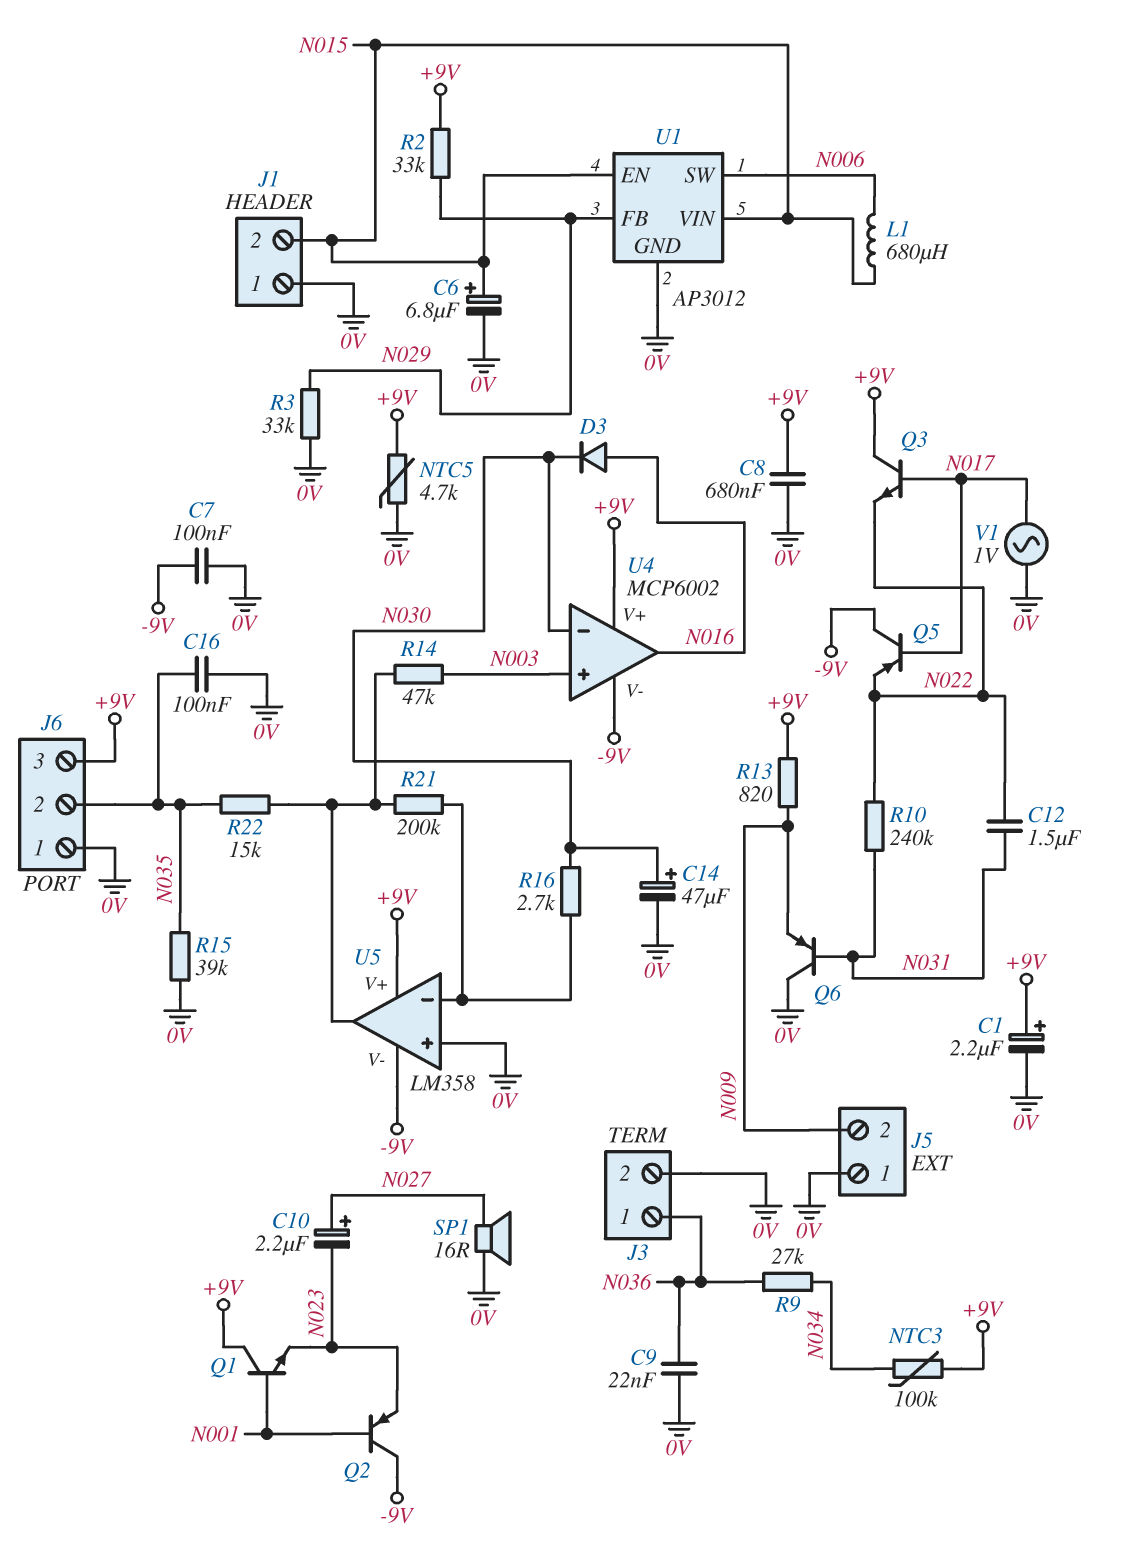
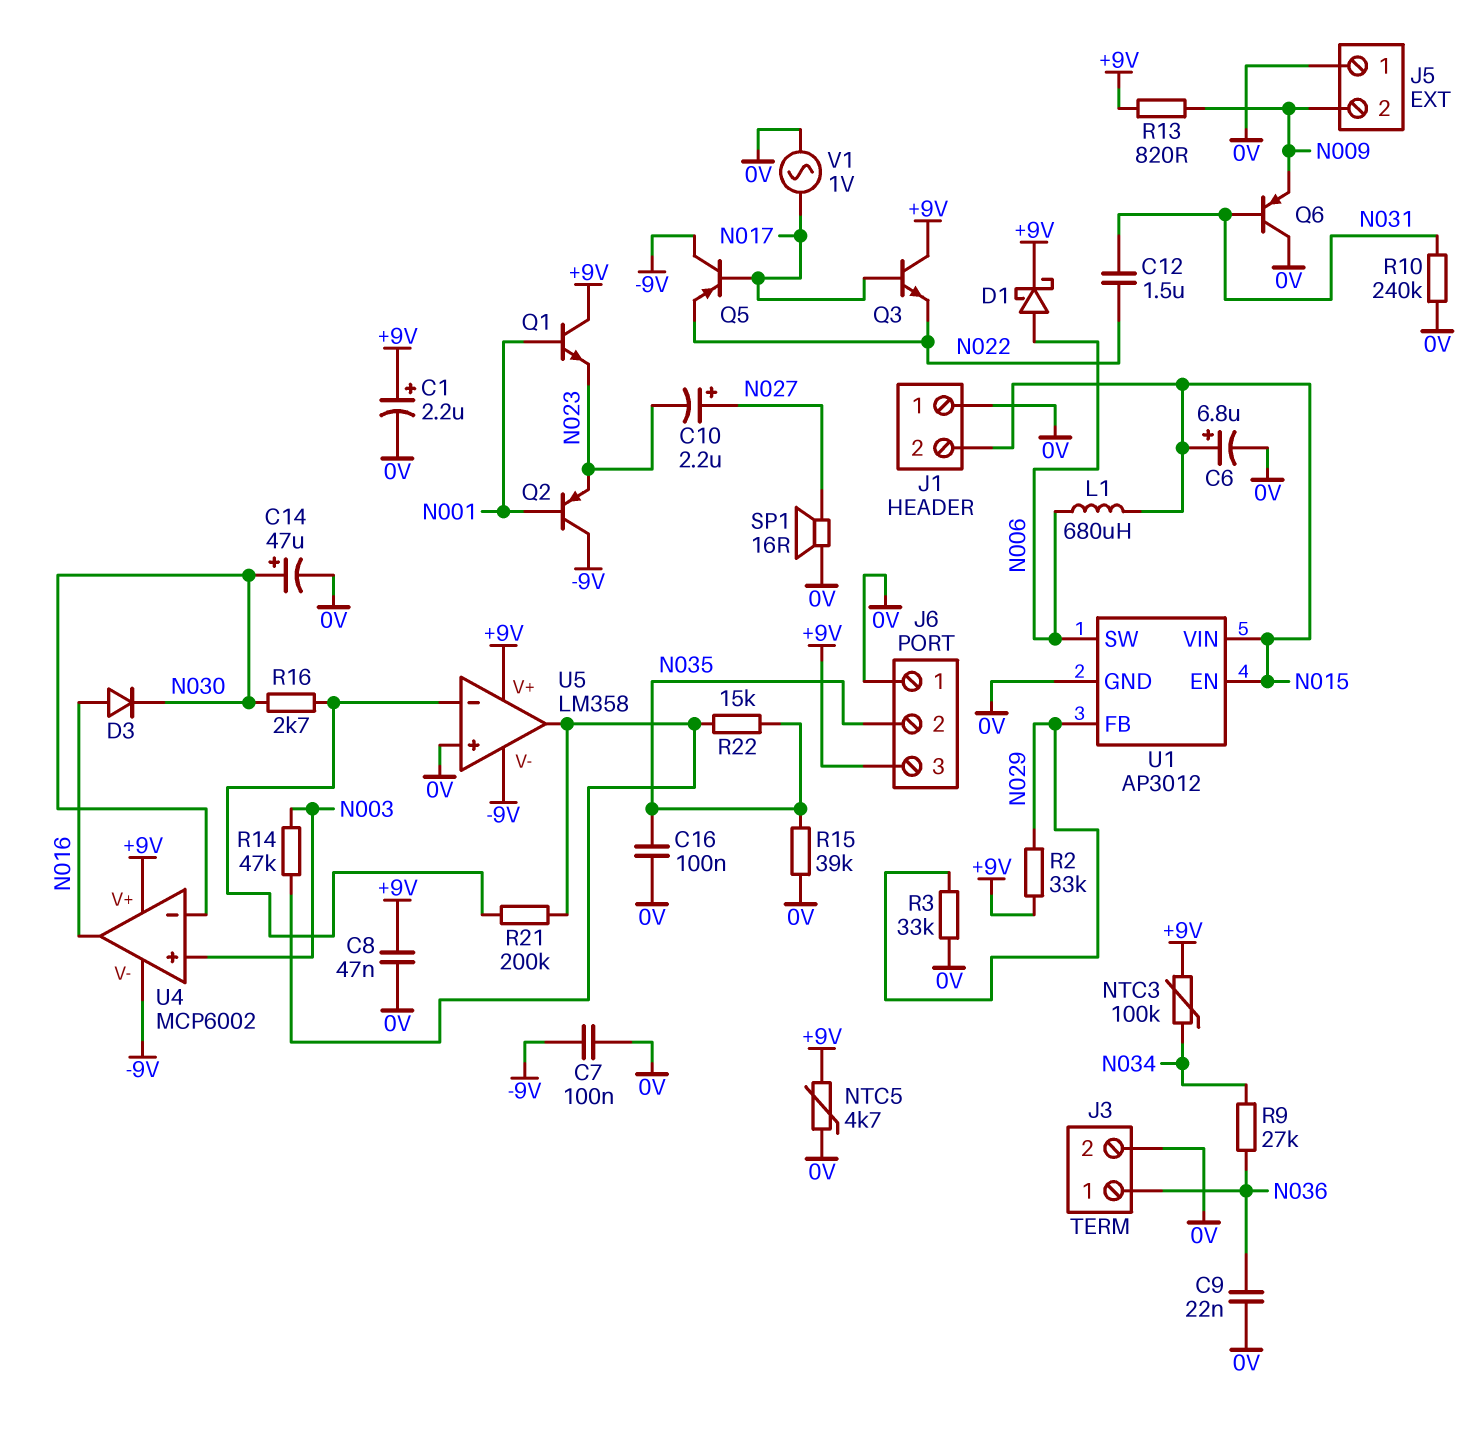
C8: 680nF (+9V, 0V) -> 47nF (+9V, 0V)
D1: none -> schottky (A N006, K +9V)
R10: 240k (N022, N031) -> 240k (0V, N031)

